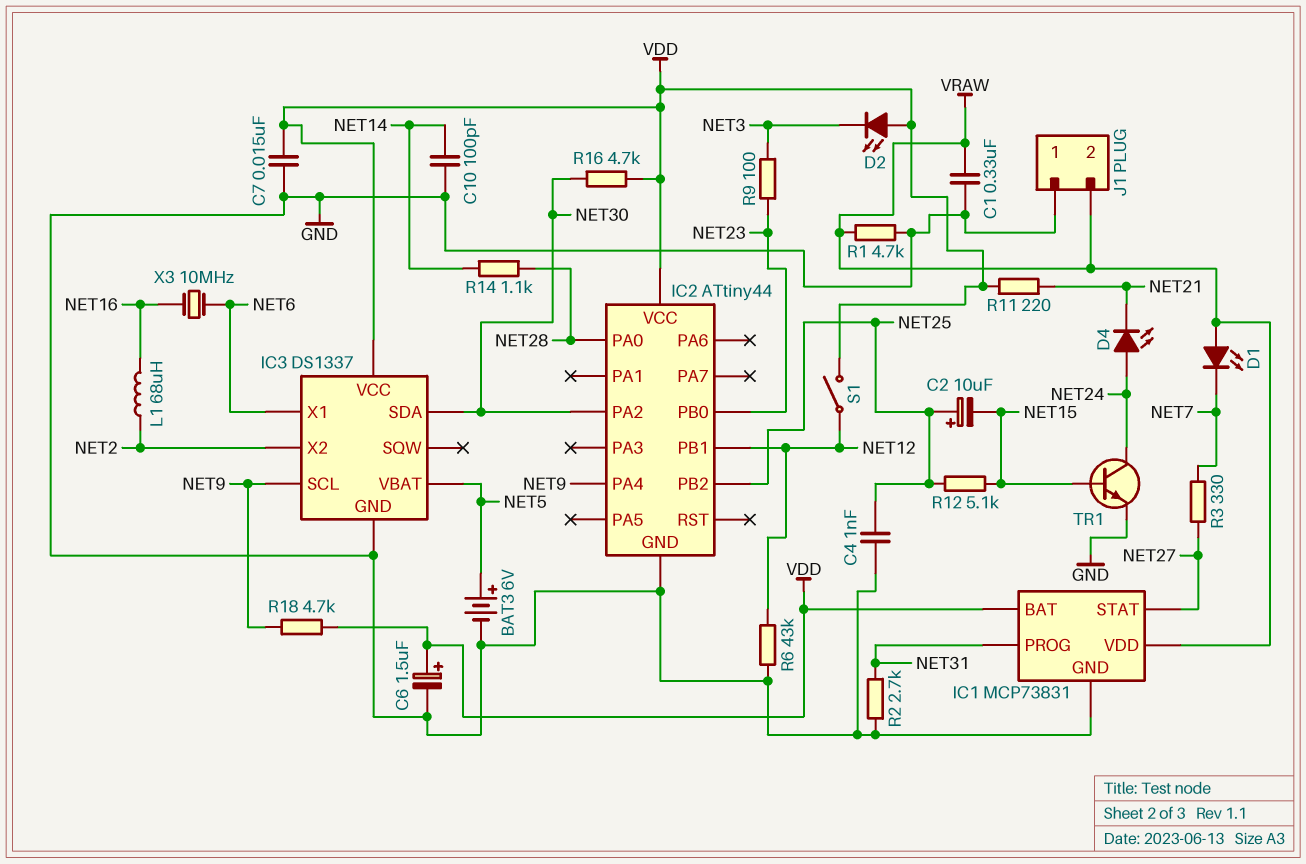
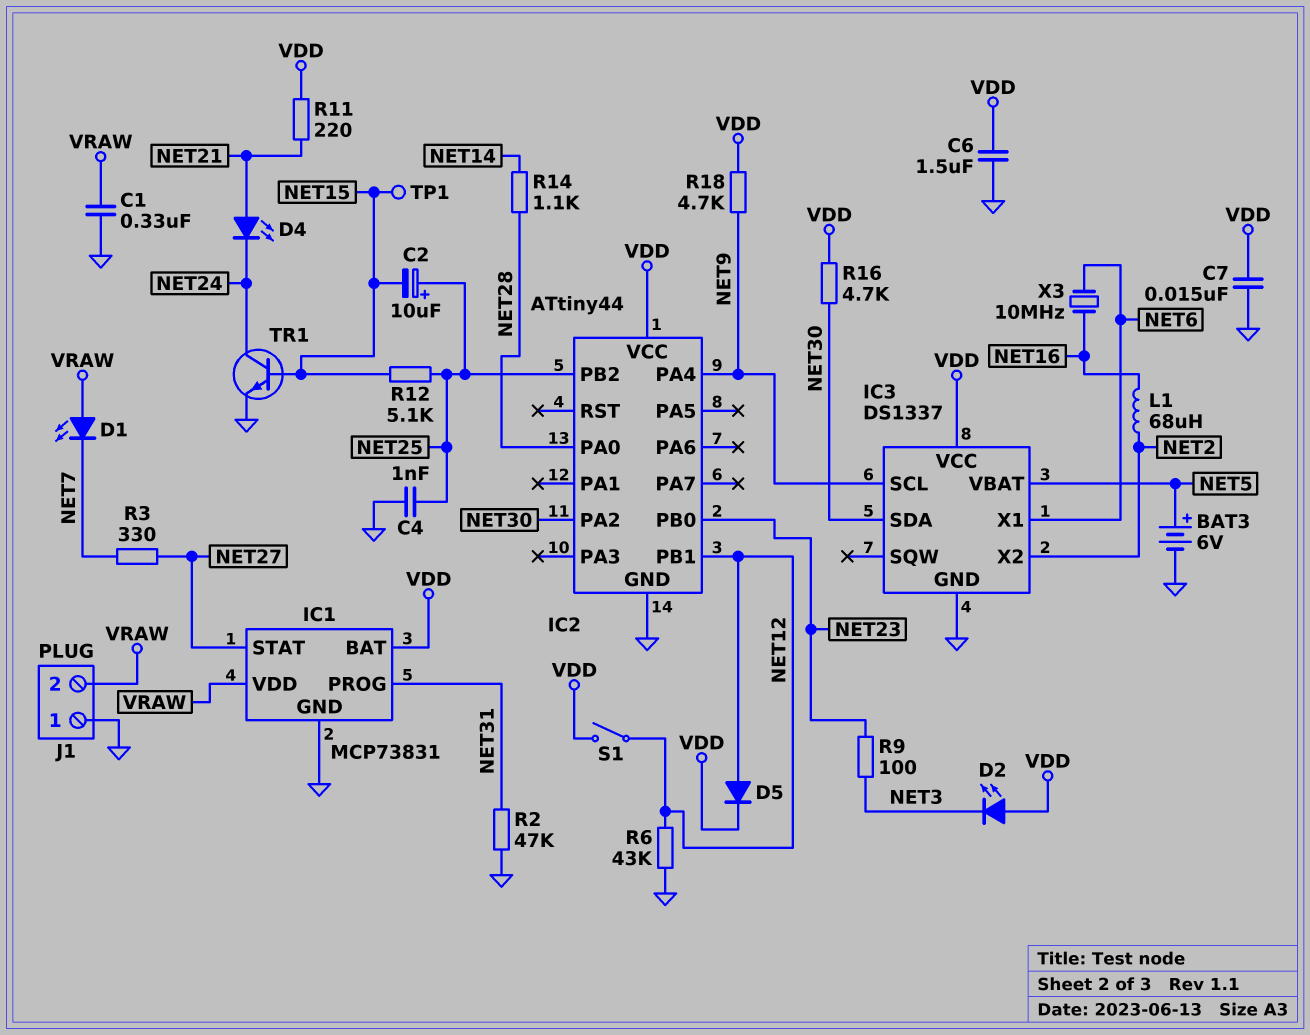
C6: 1.5uF (plus VDD, minus GND) -> 1.5uF (GND, VDD)
C10: 100pF (GND, NET14) -> none
D4: LED (A NET24, K NET21) -> LED (A NET21, K NET24)
D5: none -> diode (A NET12, K VDD)
R1: 4.7k (GND, VRAW) -> none
R2: 2.7k (GND, NET31) -> 47k (GND, NET31)
TP1: none -> test point (NET15)

